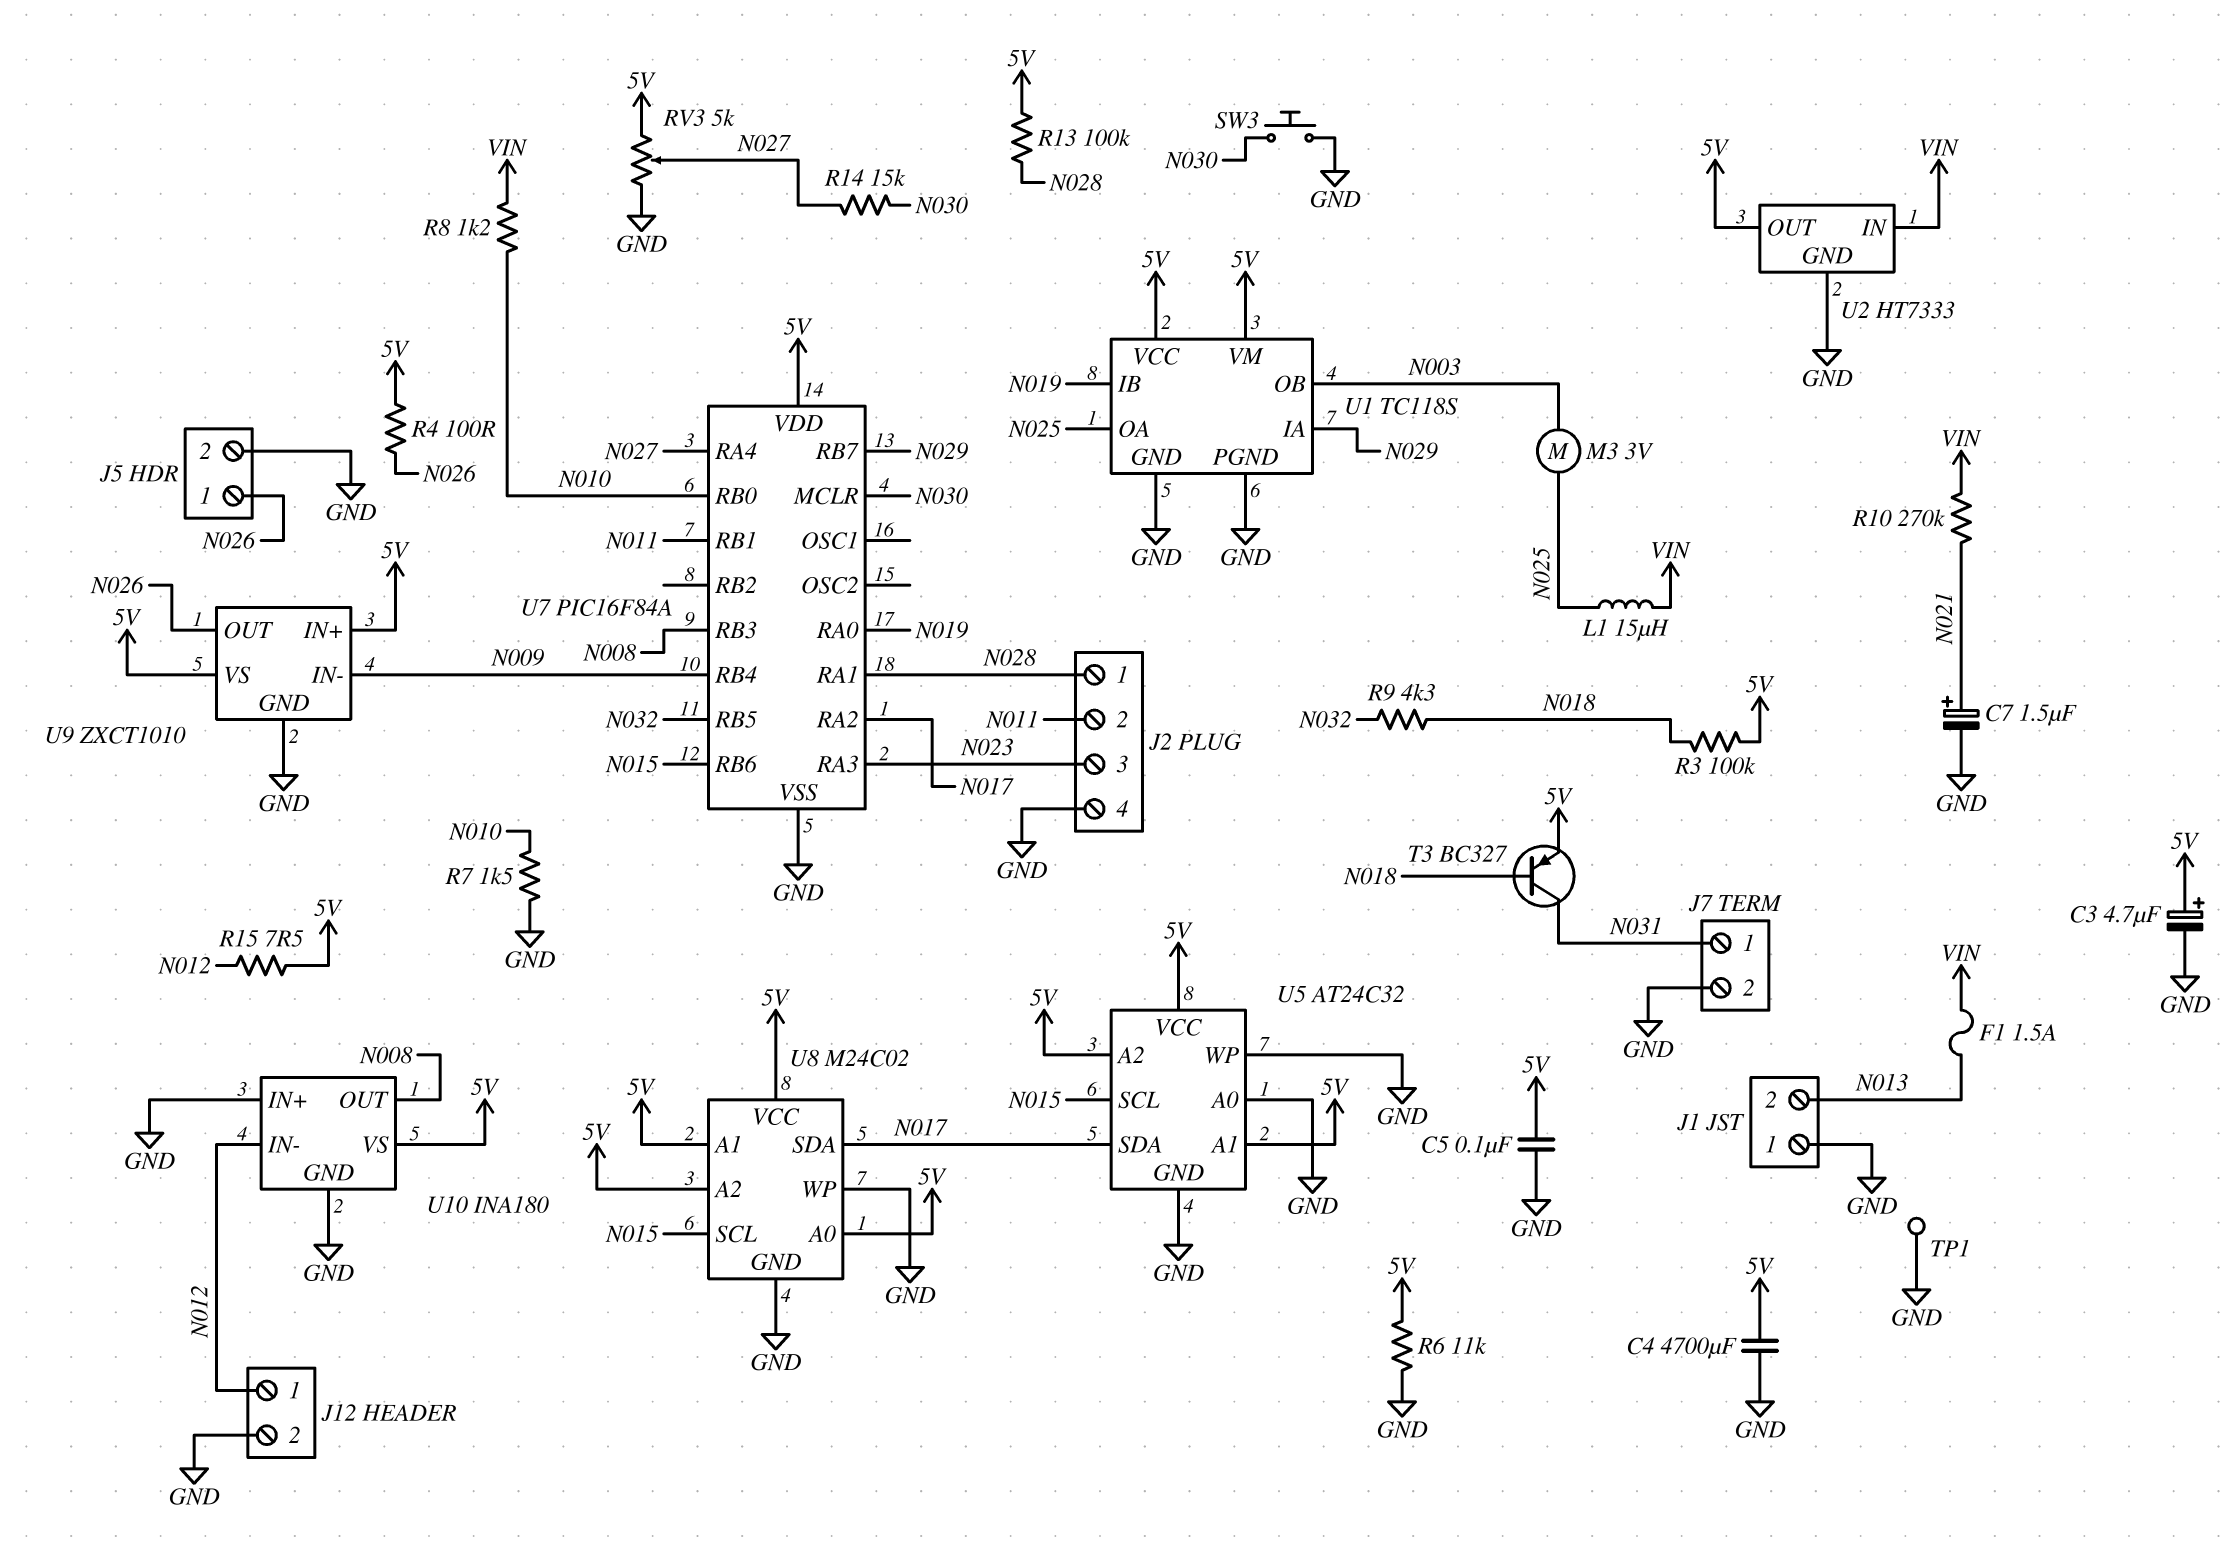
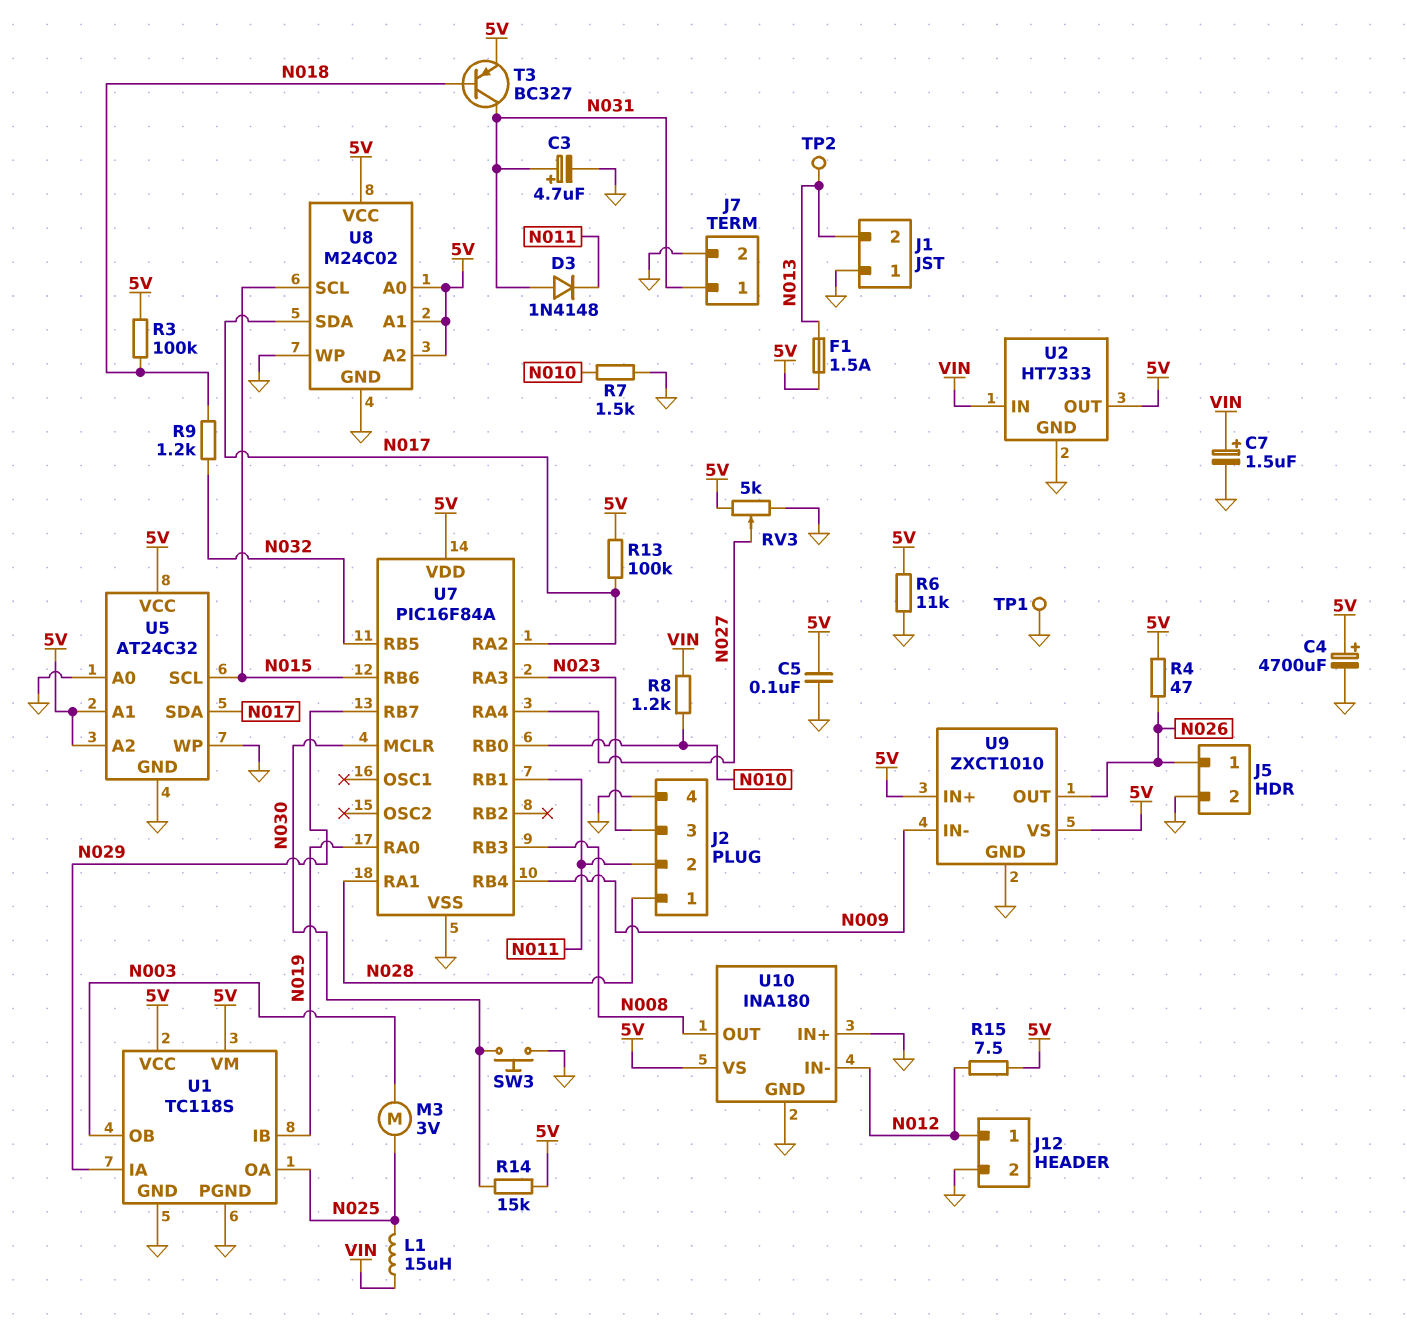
C3: 4.7uF (plus 5V, minus GND) -> 4.7uF (plus N031, minus GND)
C4: 4700uF (5V, GND) -> 4700uF (plus 5V, minus GND)
C7: 1.5uF (plus N021, minus GND) -> 1.5uF (plus VIN, minus GND)
D3: none -> diode 1N4148 (A N031, K N011)
F1: 1.5A (N013, VIN) -> 1.5A (5V, N013)
R4: 100 (5V, N026) -> 47 (5V, N026)
R9: 4.3k (N018, N032) -> 1.2k (N018, N032)
R10: 270k (N021, VIN) -> none
R13: 100k (5V, N028) -> 100k (5V, N017)
R14: 15k (N027, N030) -> 15k (5V, N030)
TP2: none -> test point (N013)

